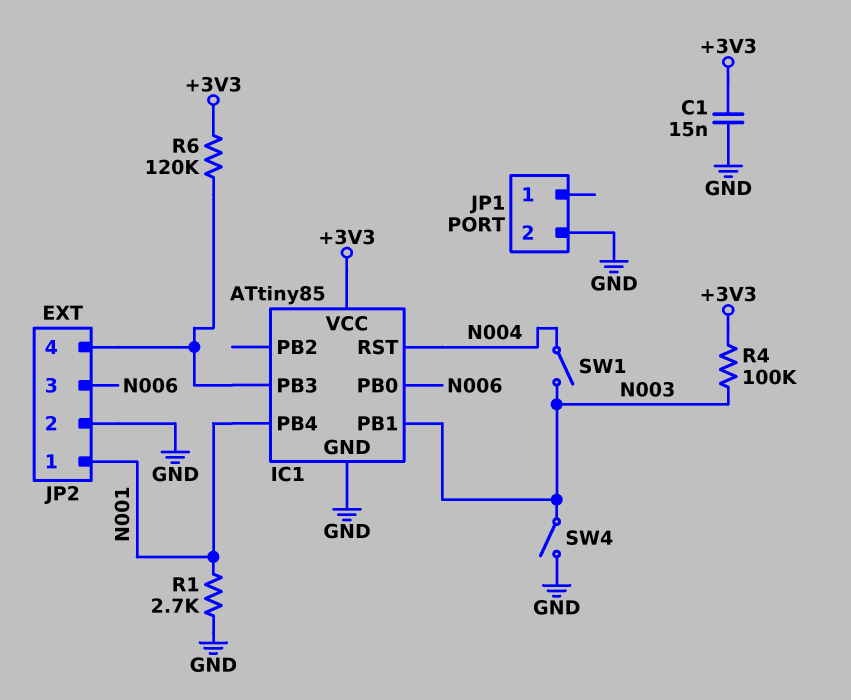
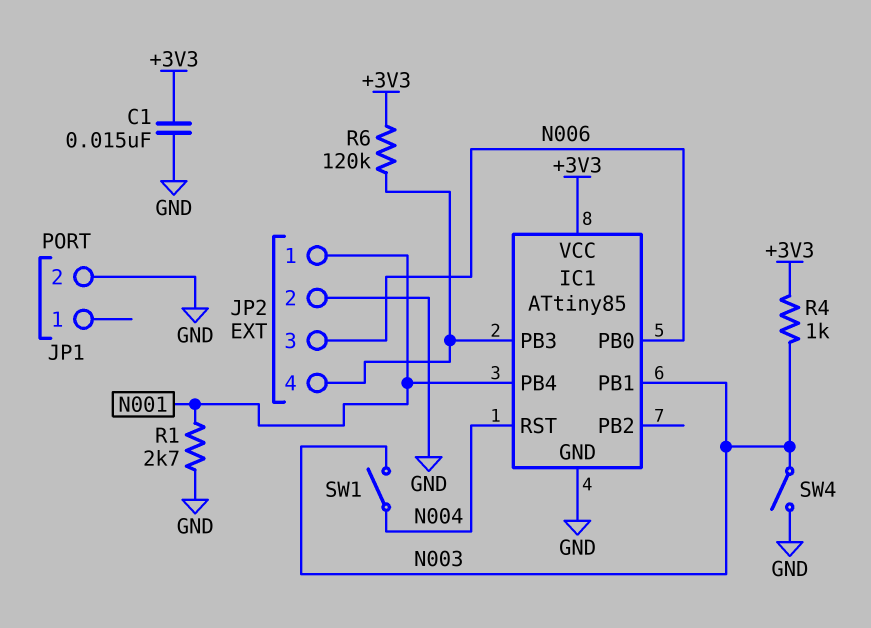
R4: 100k (+3V3, N003) -> 1k (+3V3, N003)

